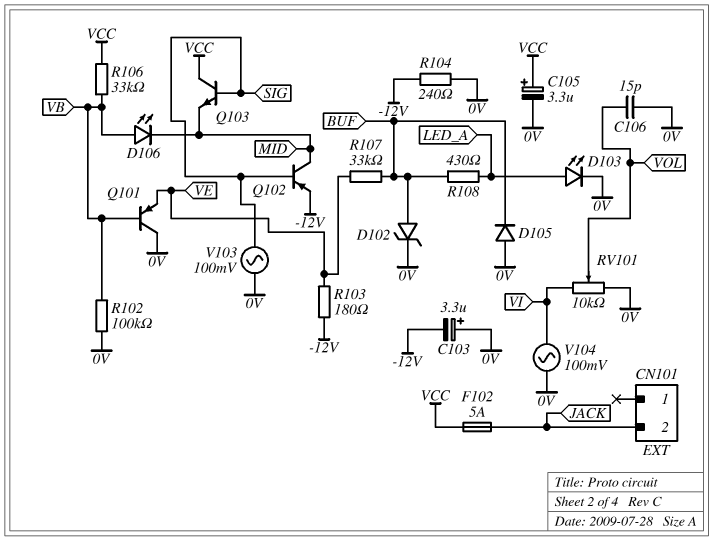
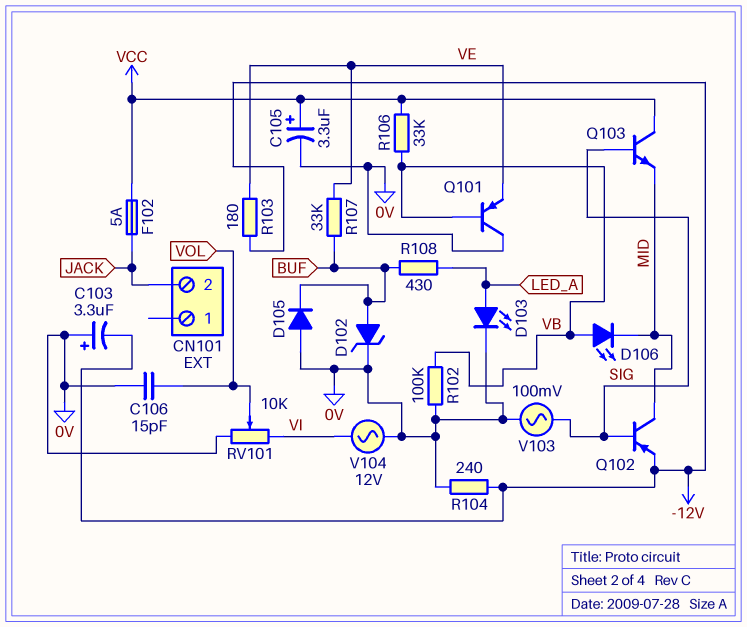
V104: AC 100mV (0V, VI) -> AC 12V (0V, VI)

